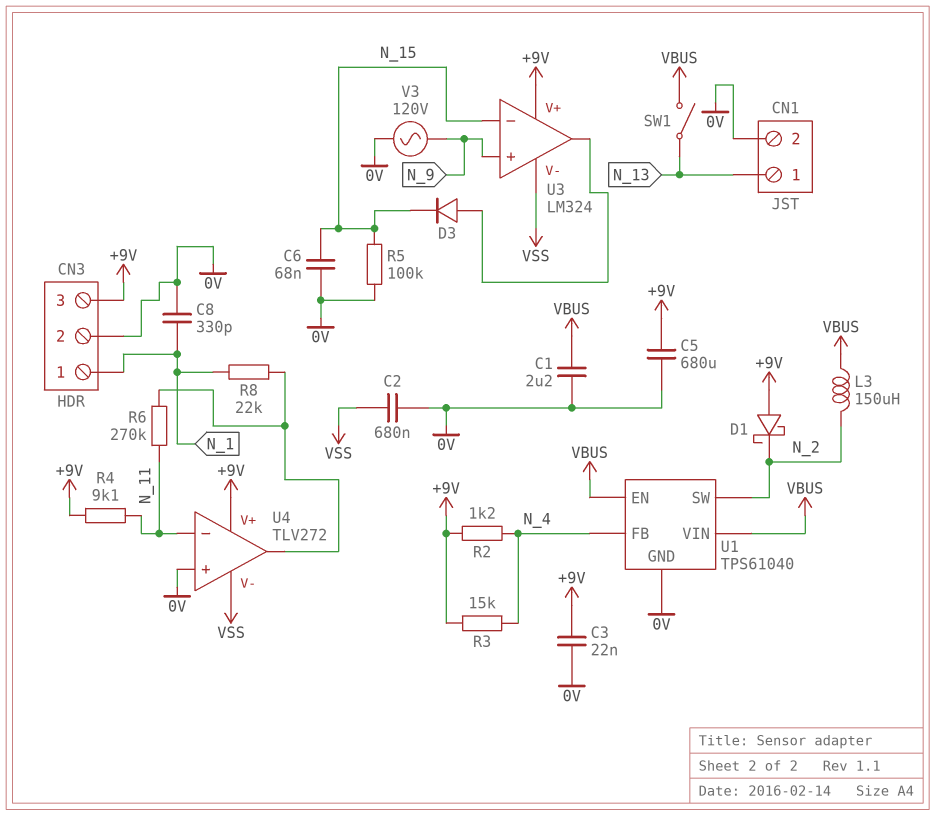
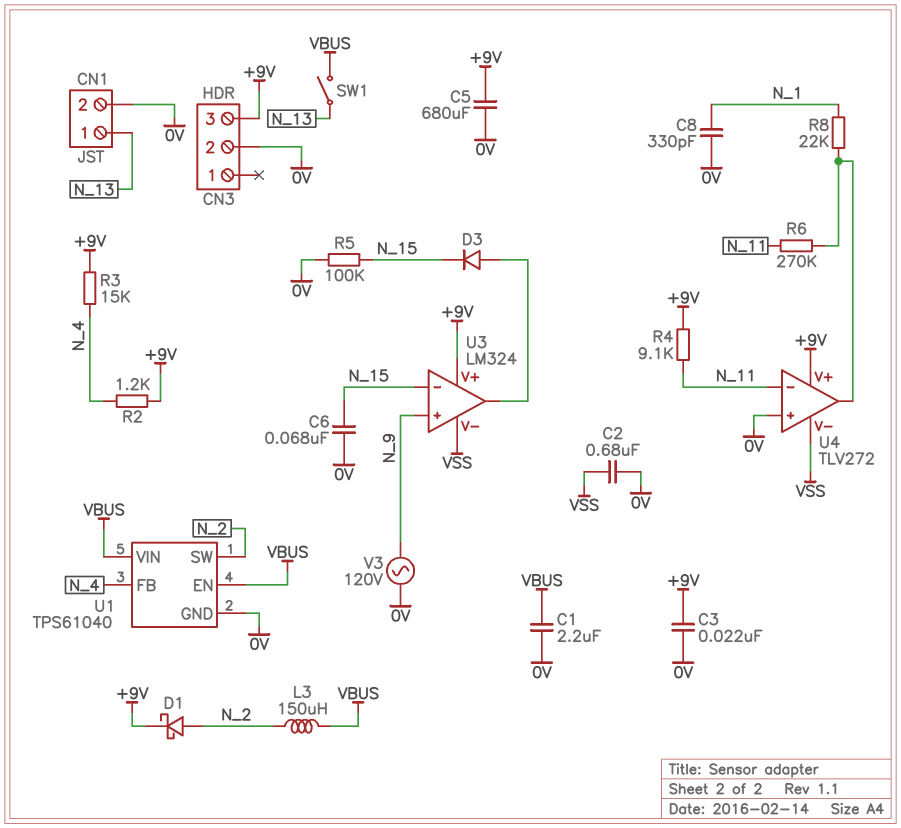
CN3 pin 1: N_1 -> none
D1: schottky (A +9V, K N_2) -> schottky (A N_2, K +9V)

